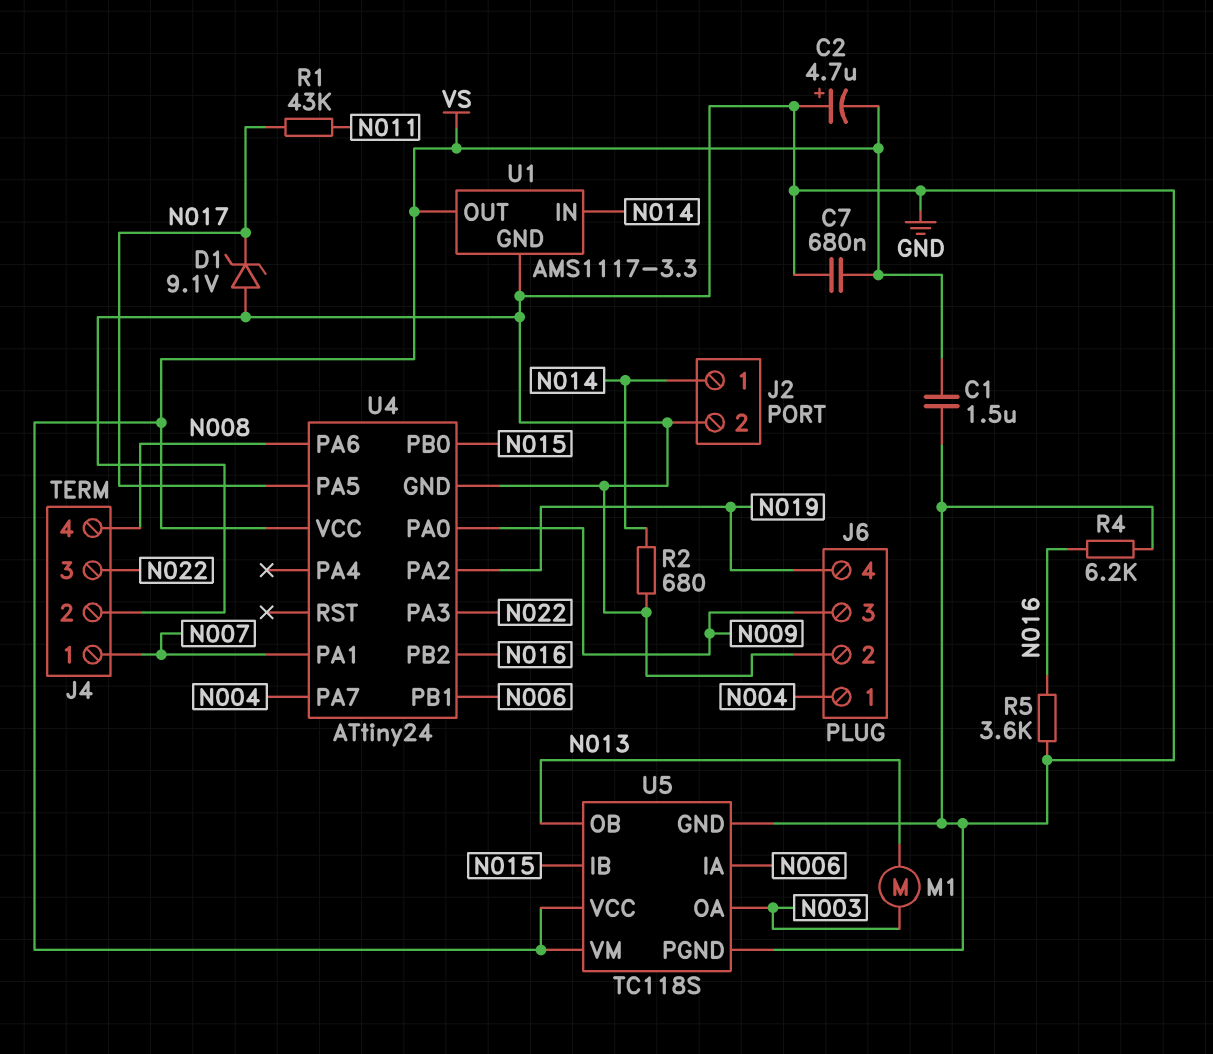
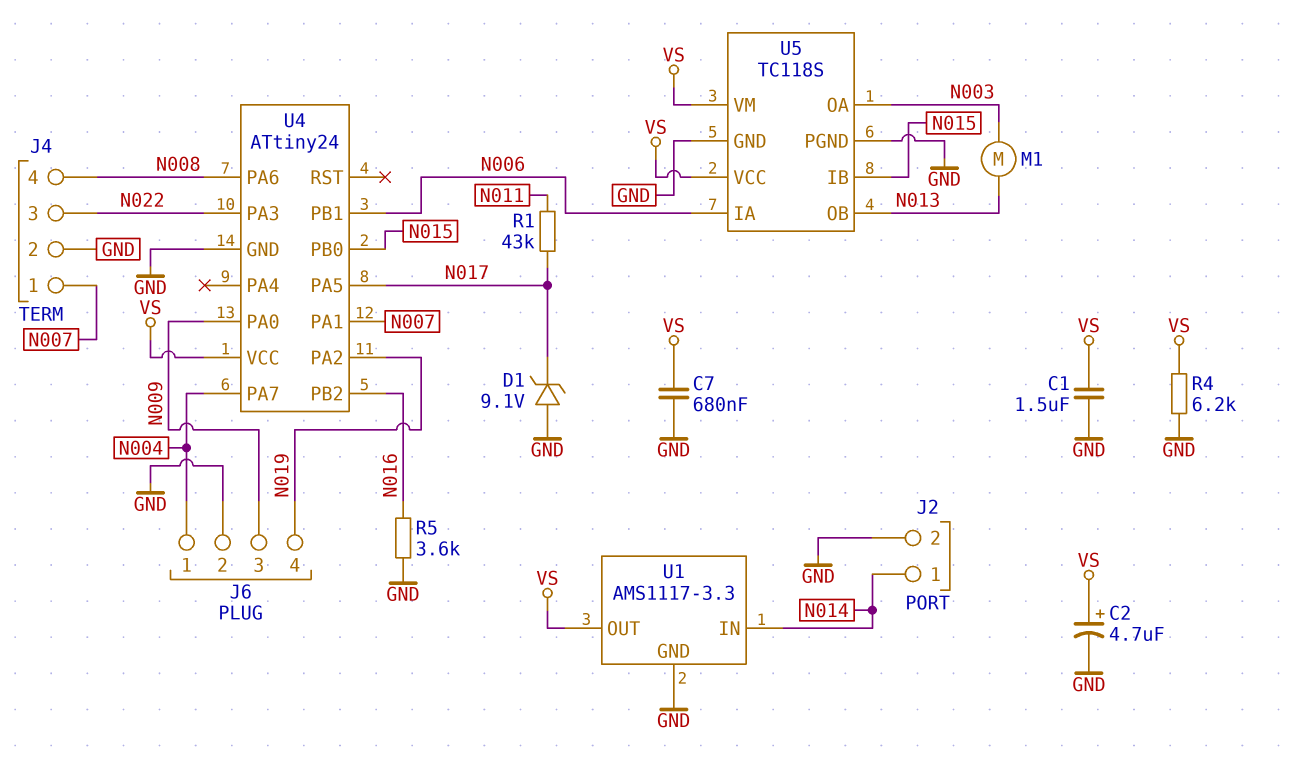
C2: 4.7uF (plus GND, minus VS) -> 4.7uF (plus VS, minus GND)
R2: 680 (GND, N014) -> none
R4: 6.2k (GND, N016) -> 6.2k (GND, VS)

